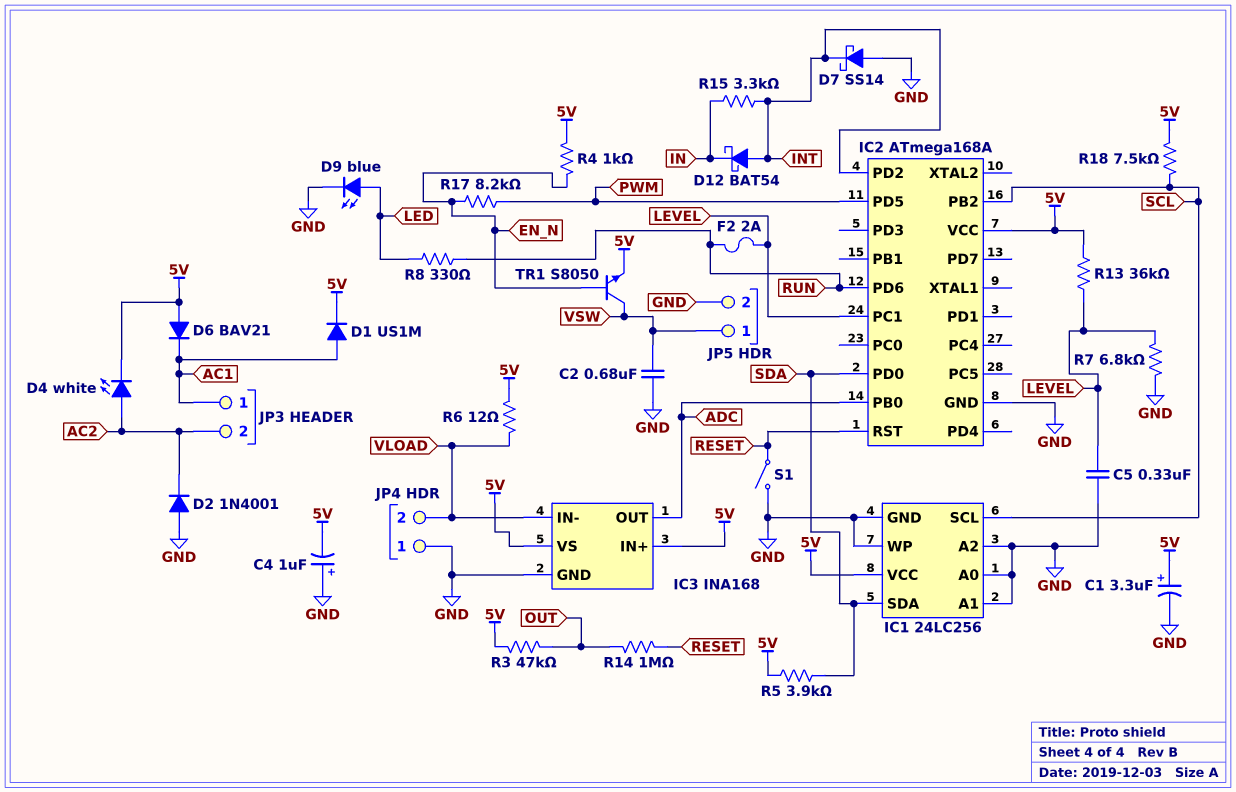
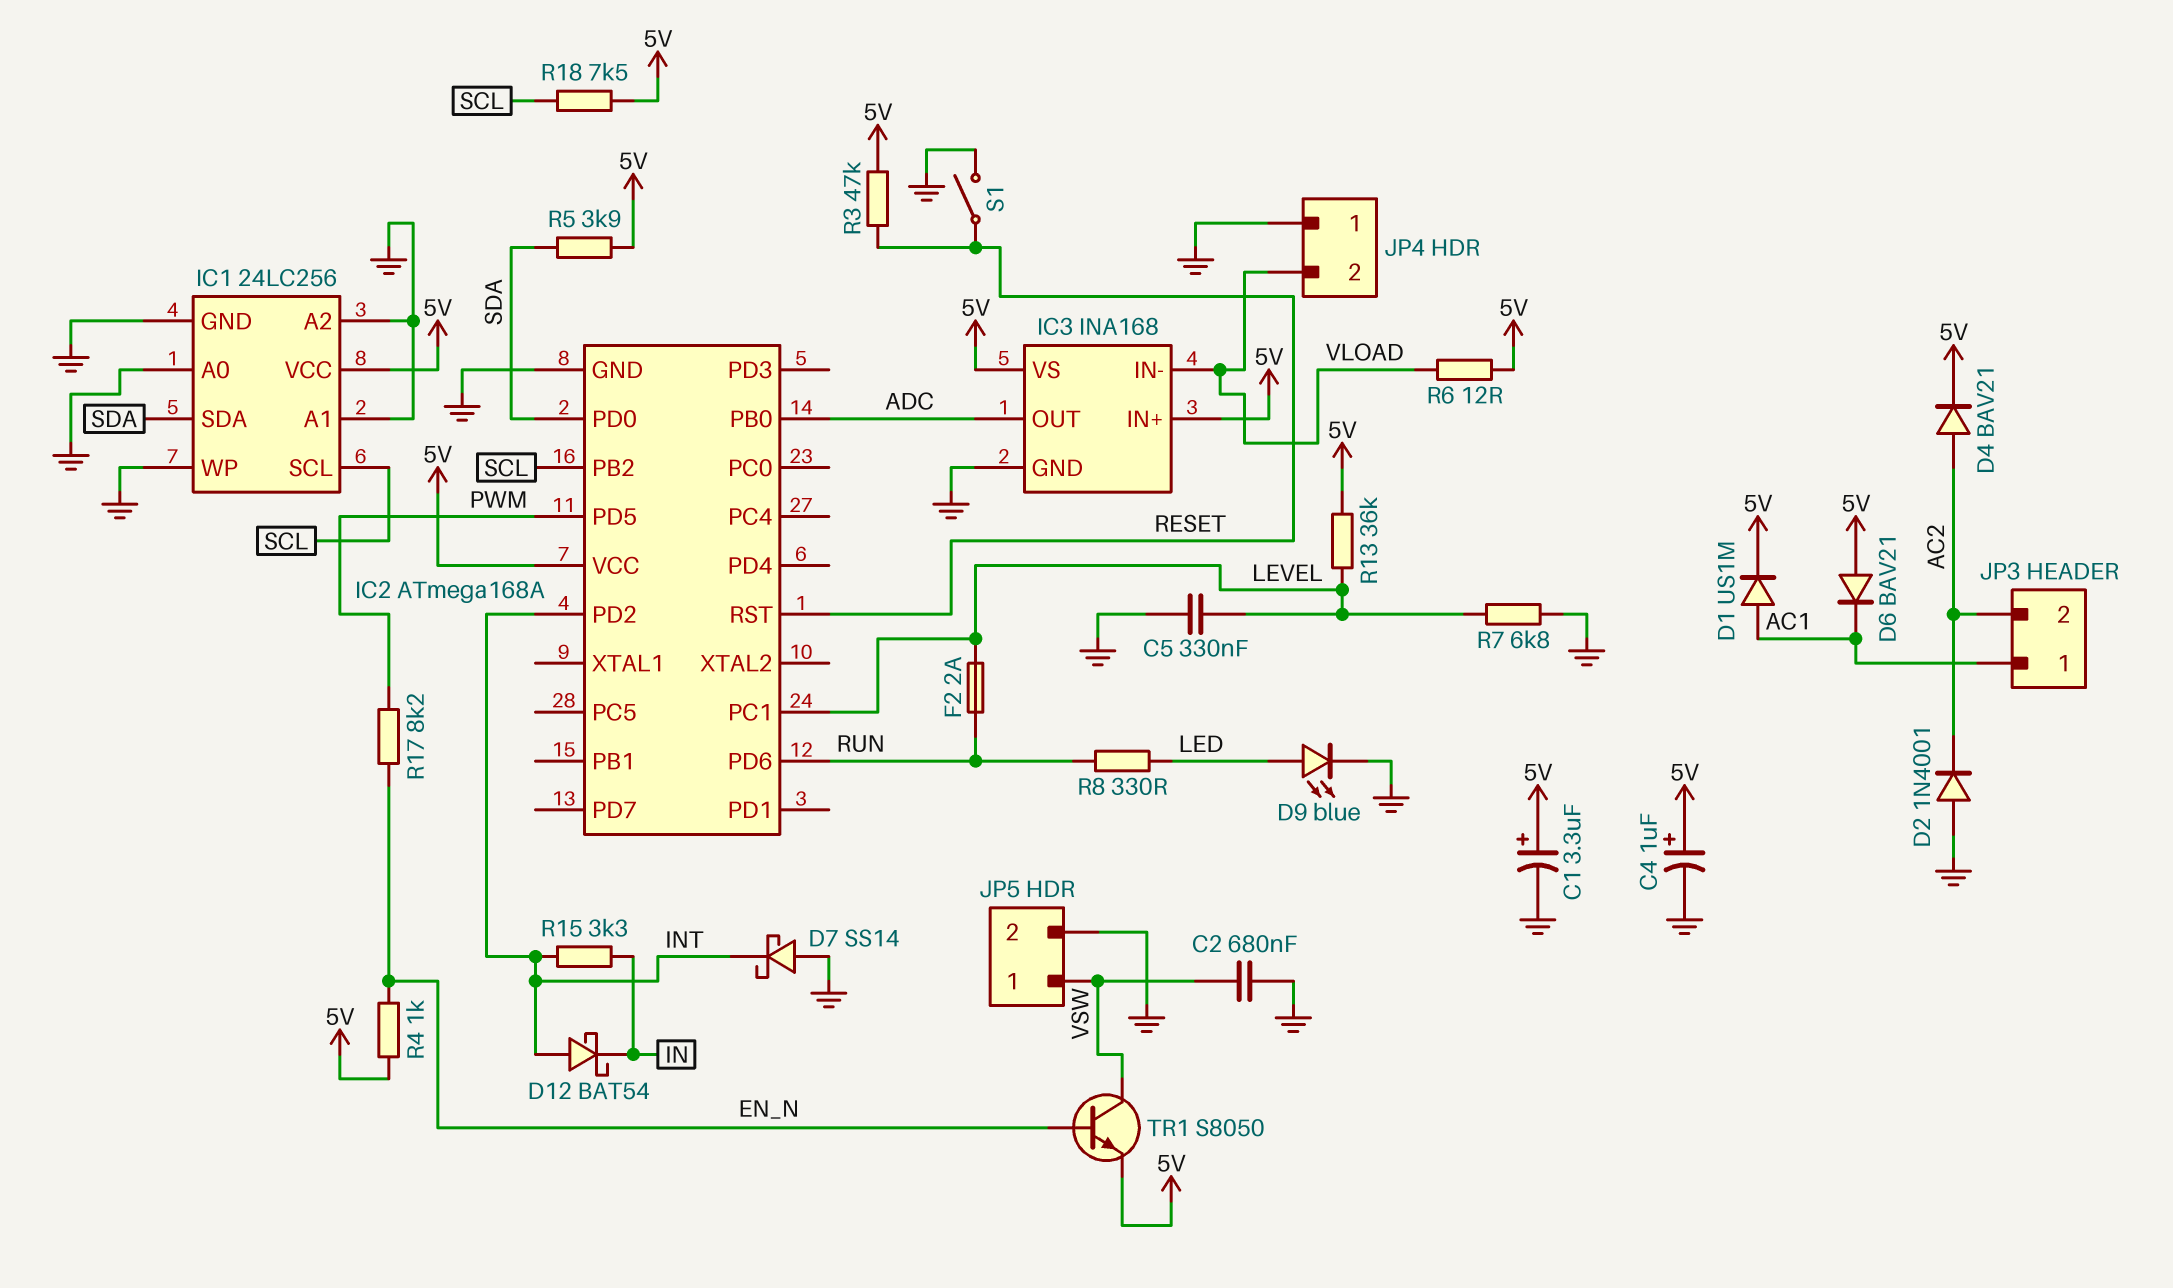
C4: 1uF (plus GND, minus 5V) -> 1uF (plus 5V, minus GND)
D4: LED white (A AC2, K 5V) -> diode BAV21 (A AC2, K 5V)
R3: 47k (5V, OUT) -> 47k (5V, RESET)
R14: 1M (OUT, RESET) -> none

